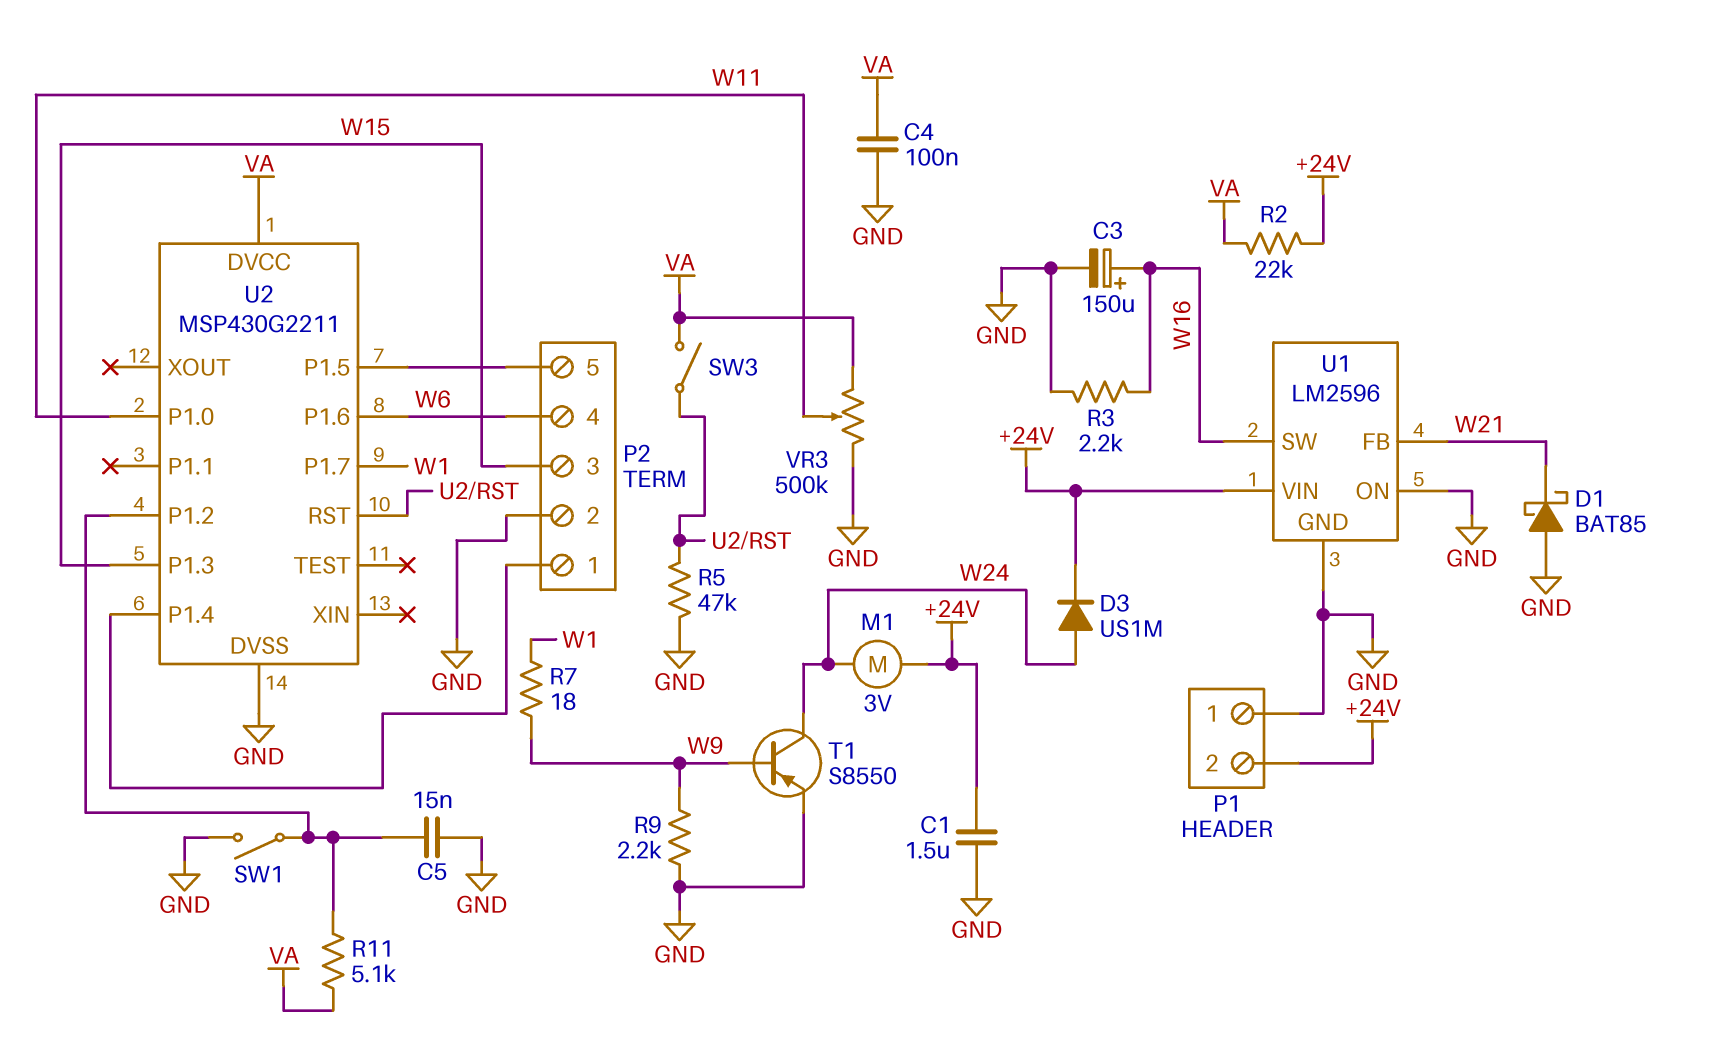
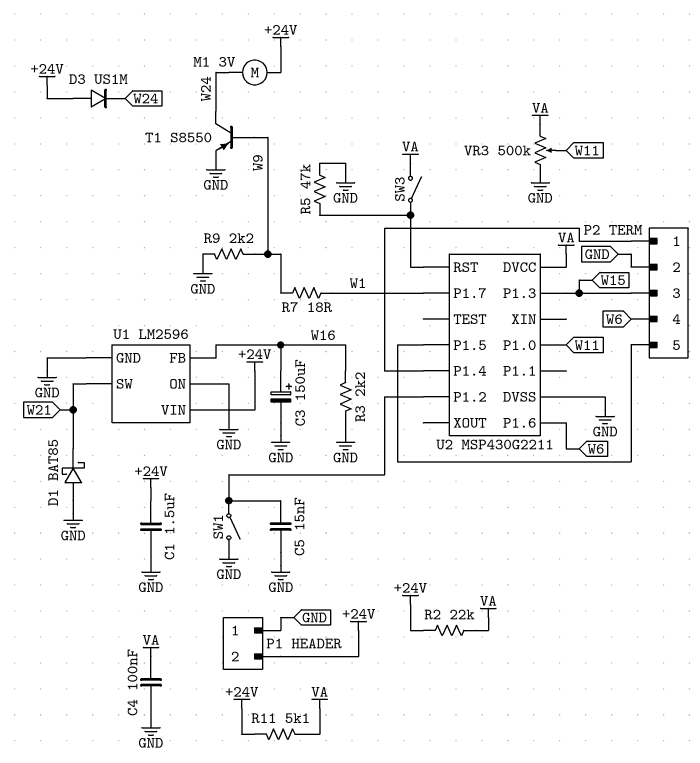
D3: diode US1M (A W24, K +24V) -> diode US1M (A +24V, K W24)
R11: 5.1k (U2/P1.2, VA) -> 5.1k (+24V, VA)
U1 pin FB: W21 -> W16
U1 pin SW: W16 -> W21

